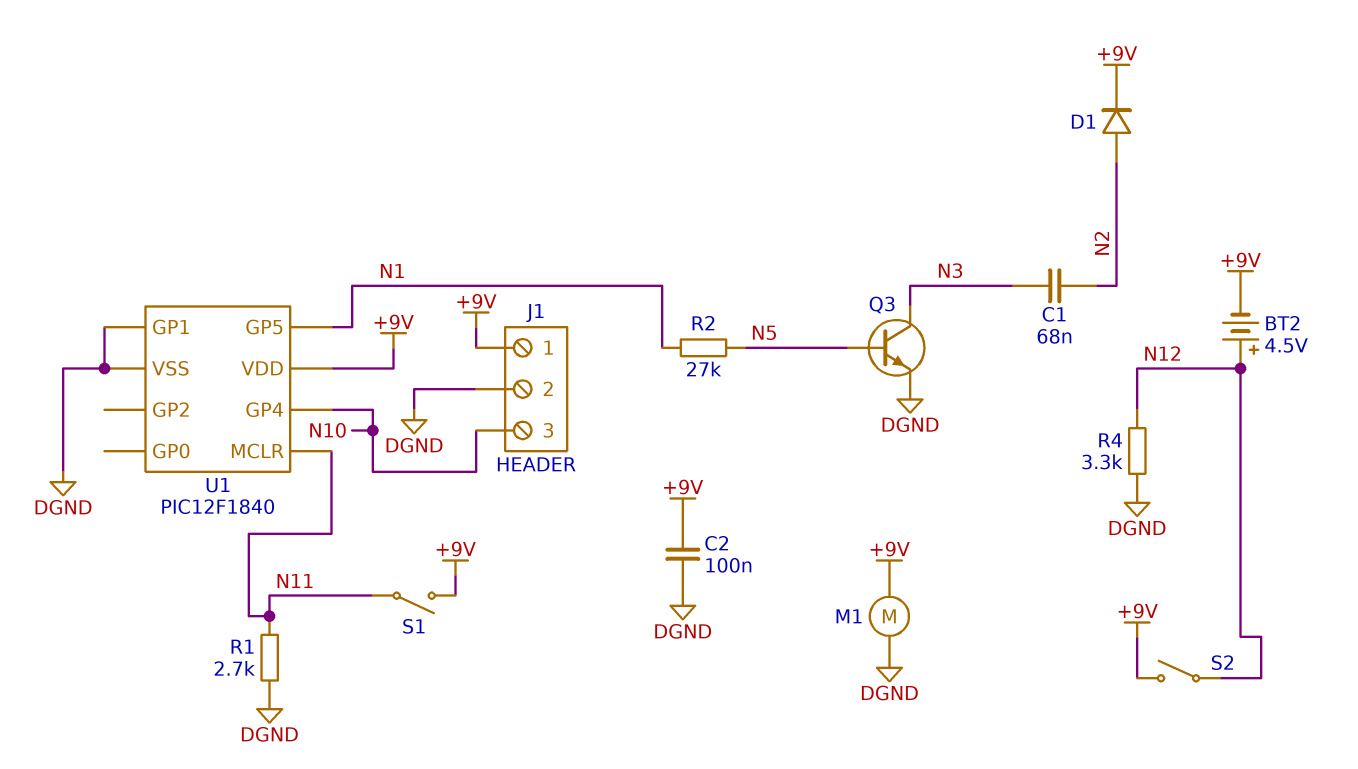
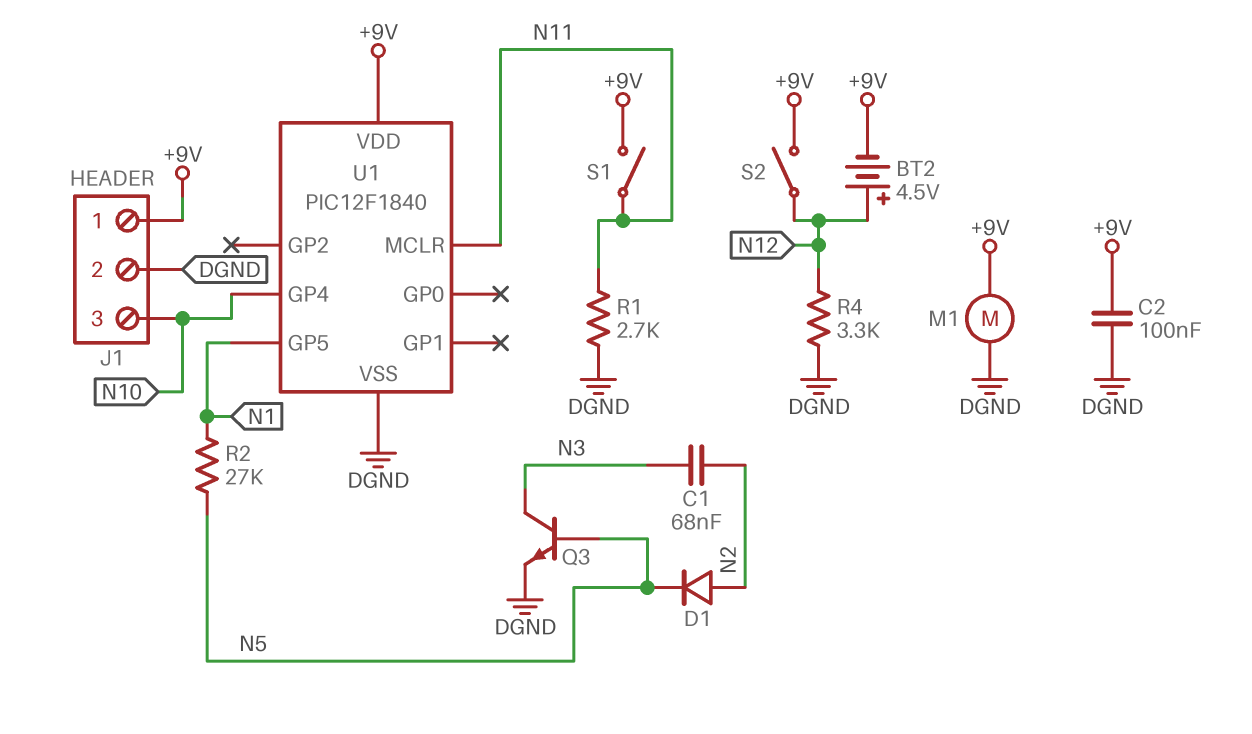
D1: diode (A N2, K +9V) -> diode (A N2, K N5)
U1 pin GP1: DGND -> none

